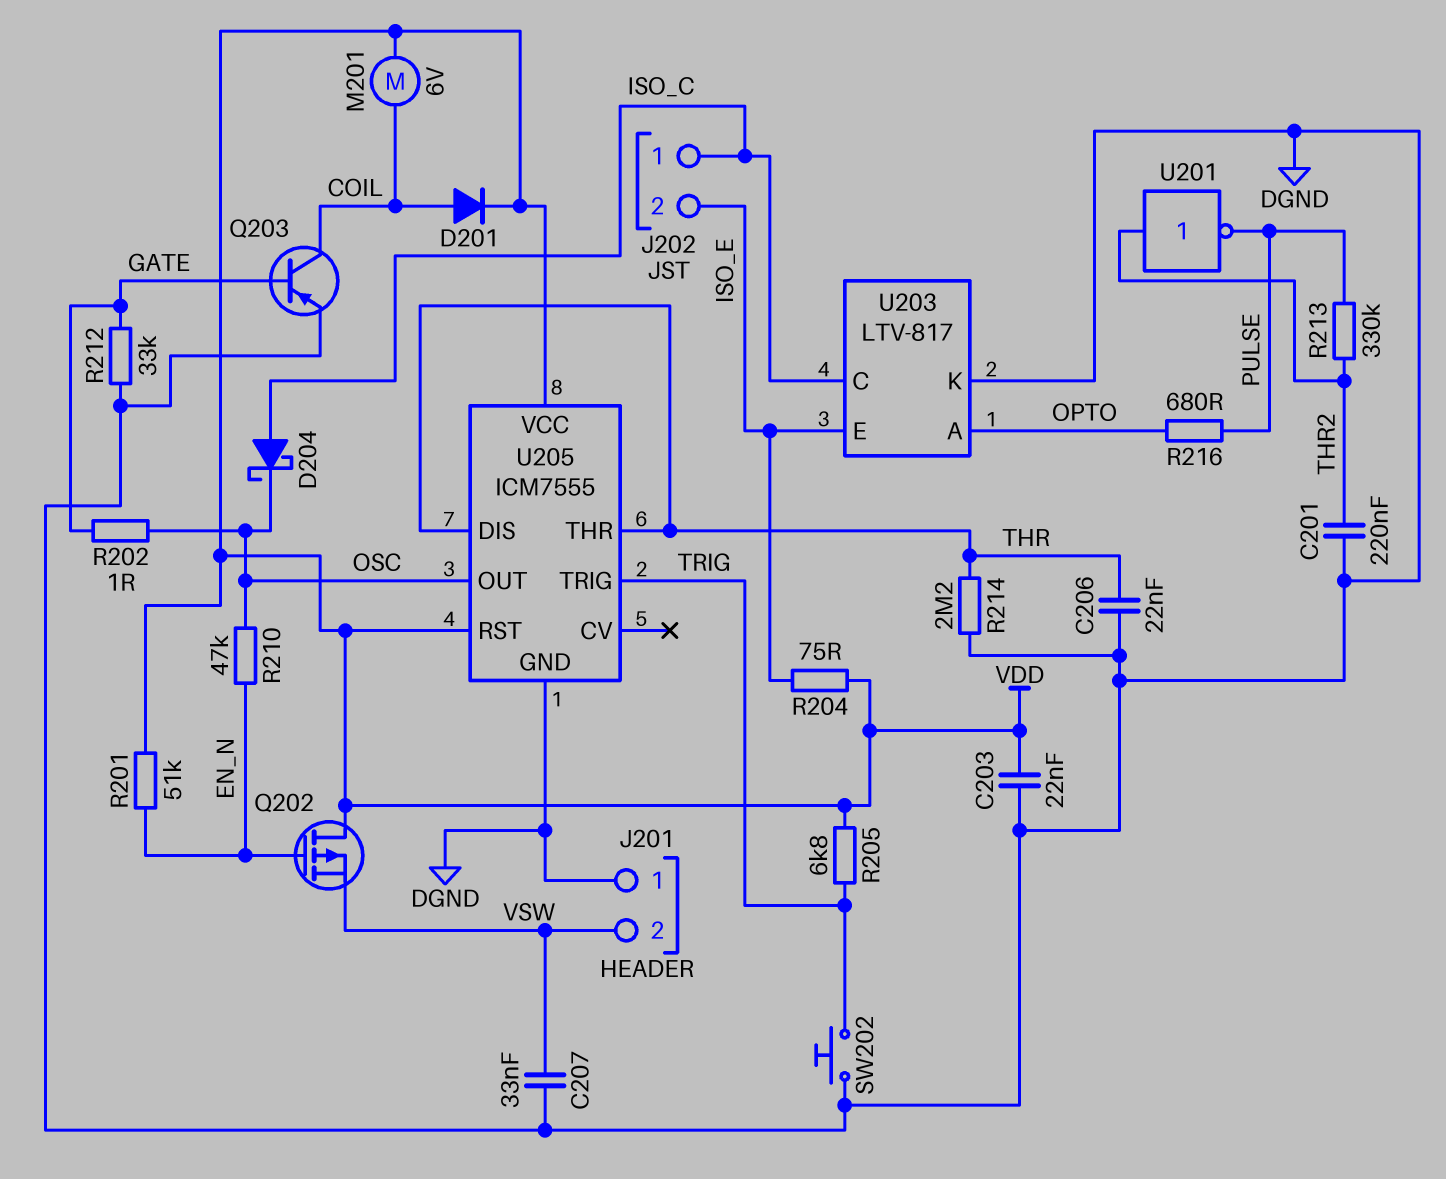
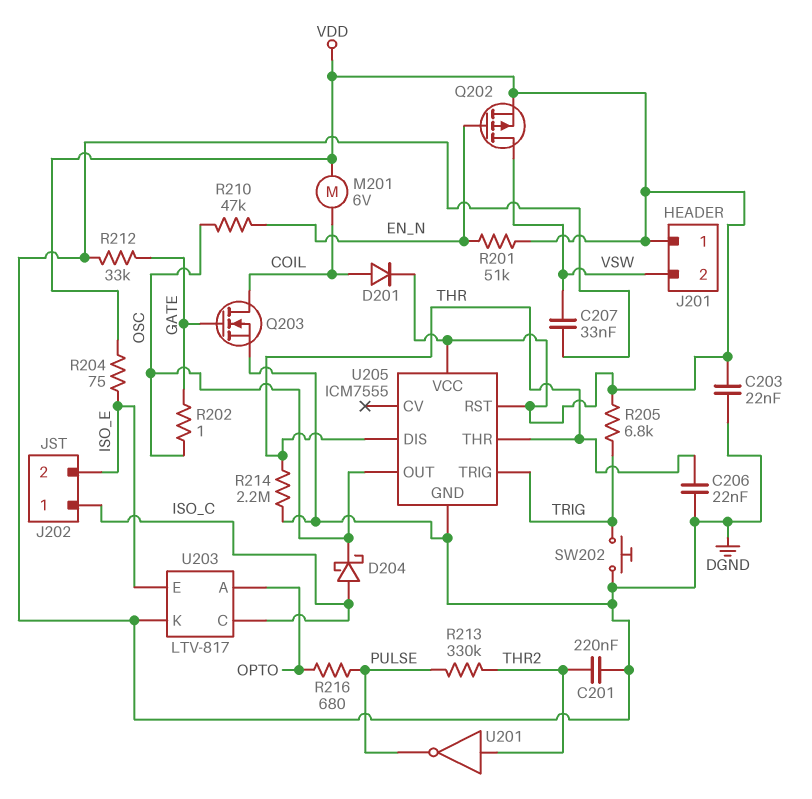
J201 pin 1: DGND -> VDD
Q202: PMOS (G EN_N, D VDD, S VSW) -> PMOS (G EN_N, D VSW, S VDD)
Q203: PNP (B GATE, C COIL, E DGND) -> NMOS (G GATE, D COIL, S DGND)

